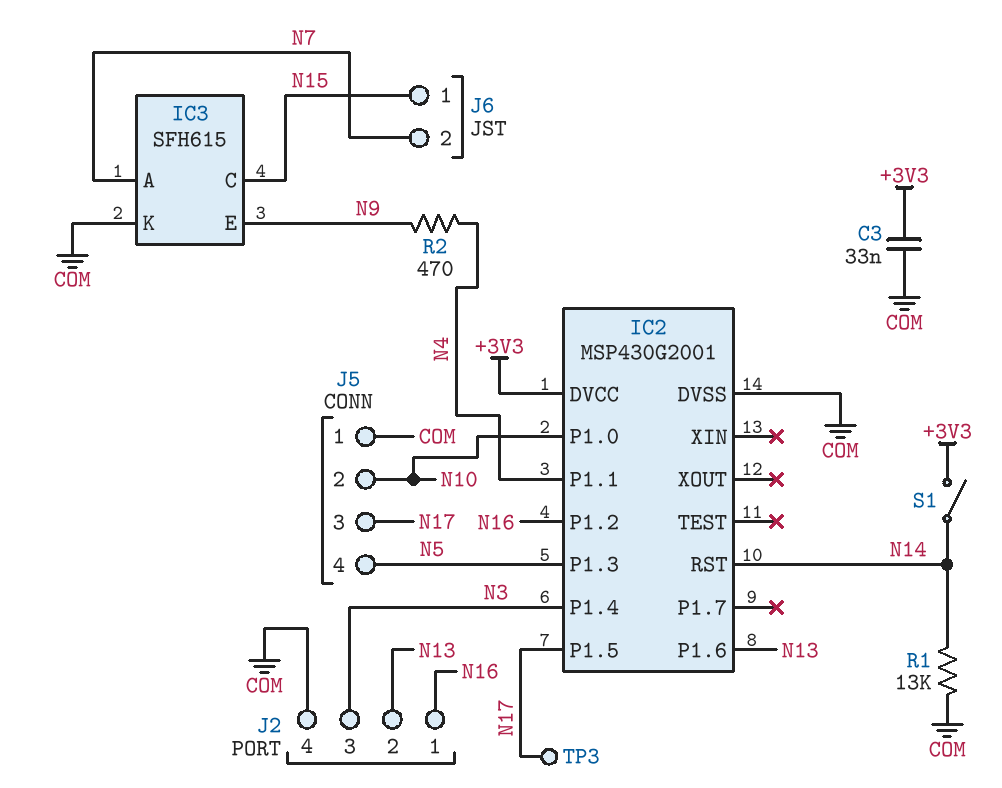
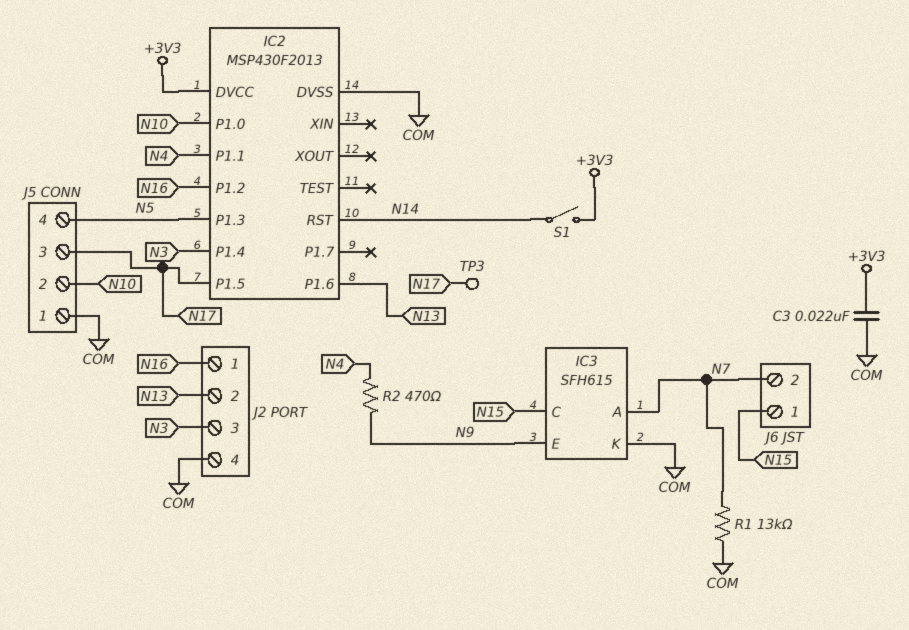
C3: 33nF (+3V3, COM) -> 22nF (+3V3, COM)
IC2: MSP430G2001 -> MSP430F2013
R1: 13k (COM, N14) -> 13k (COM, N7)

